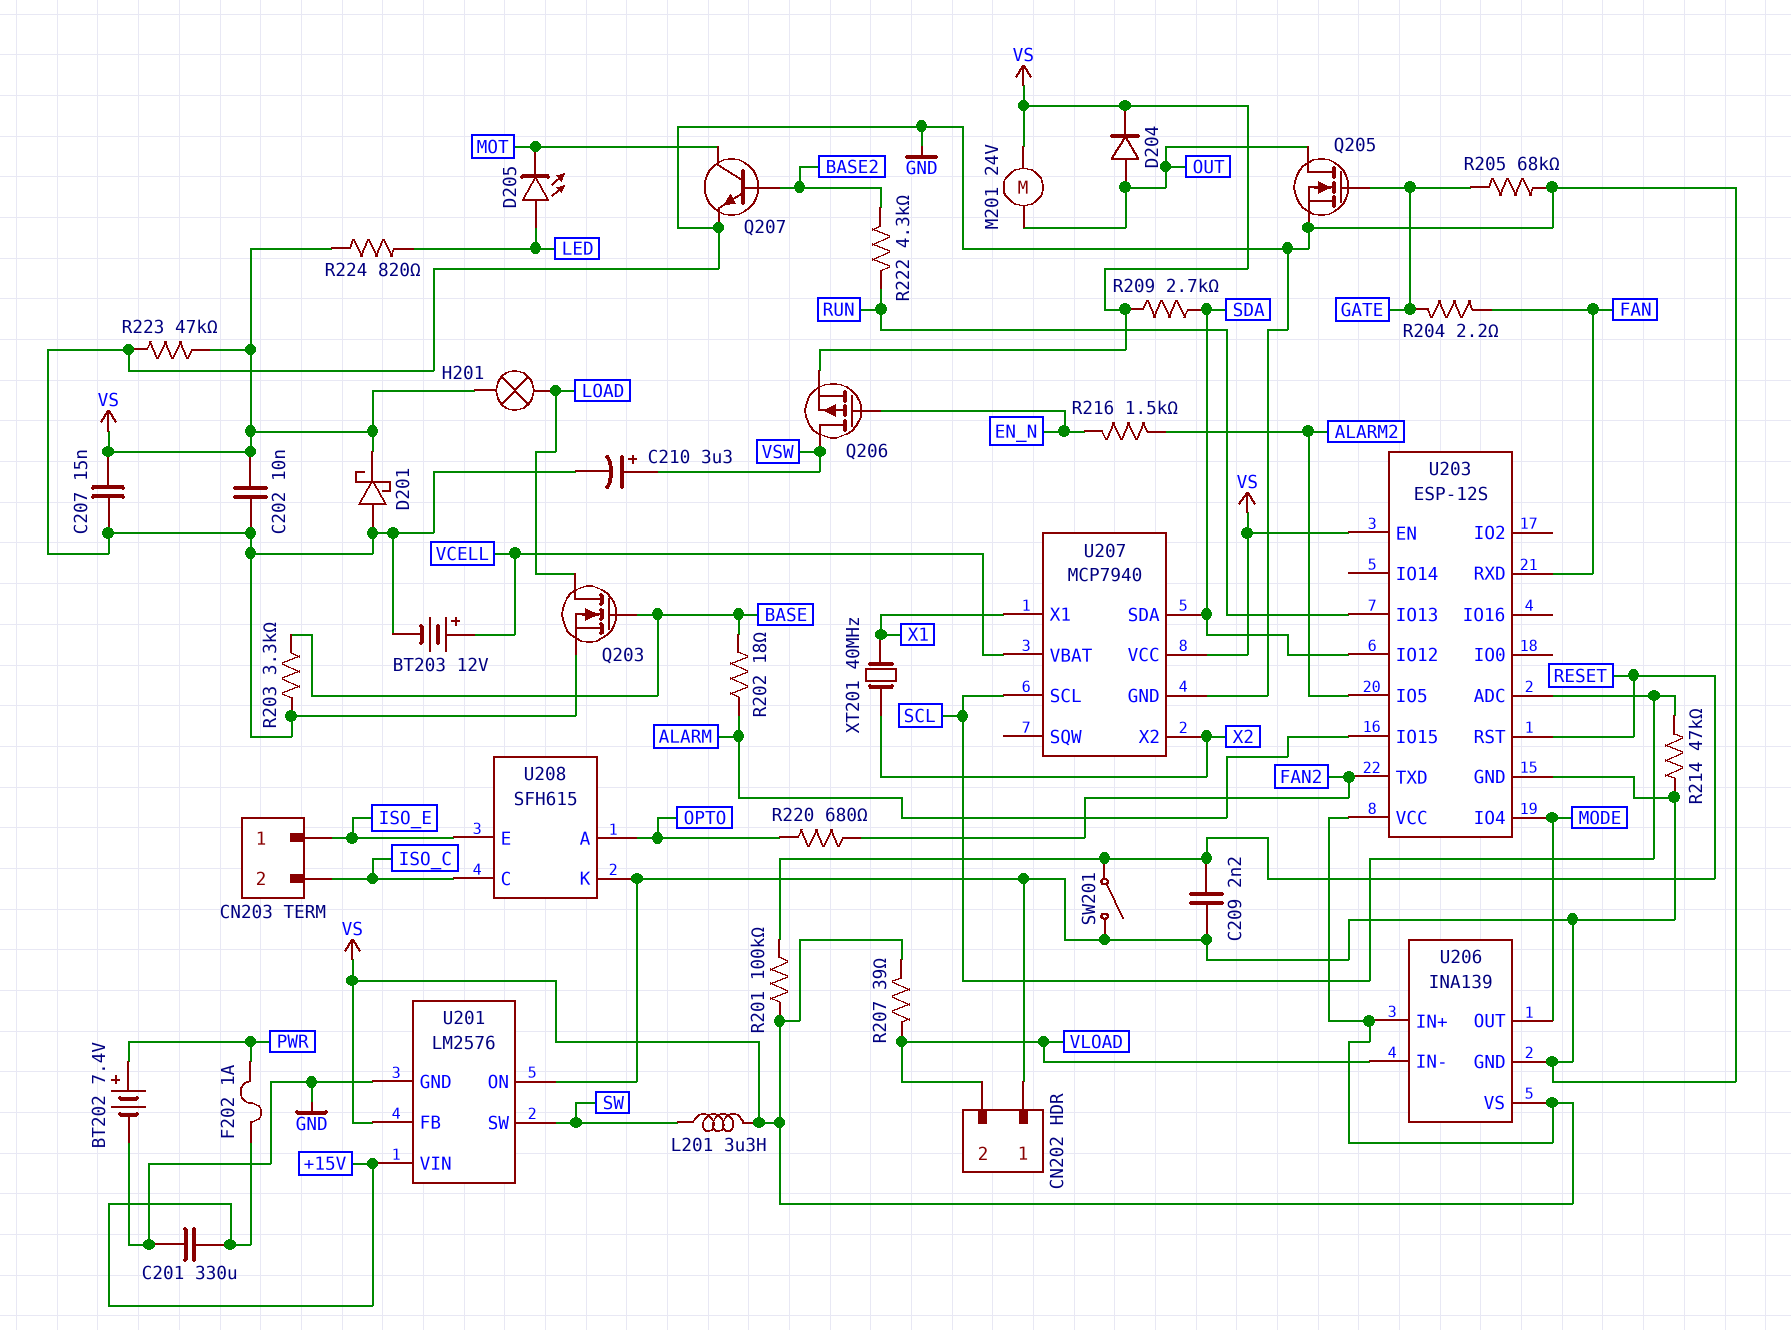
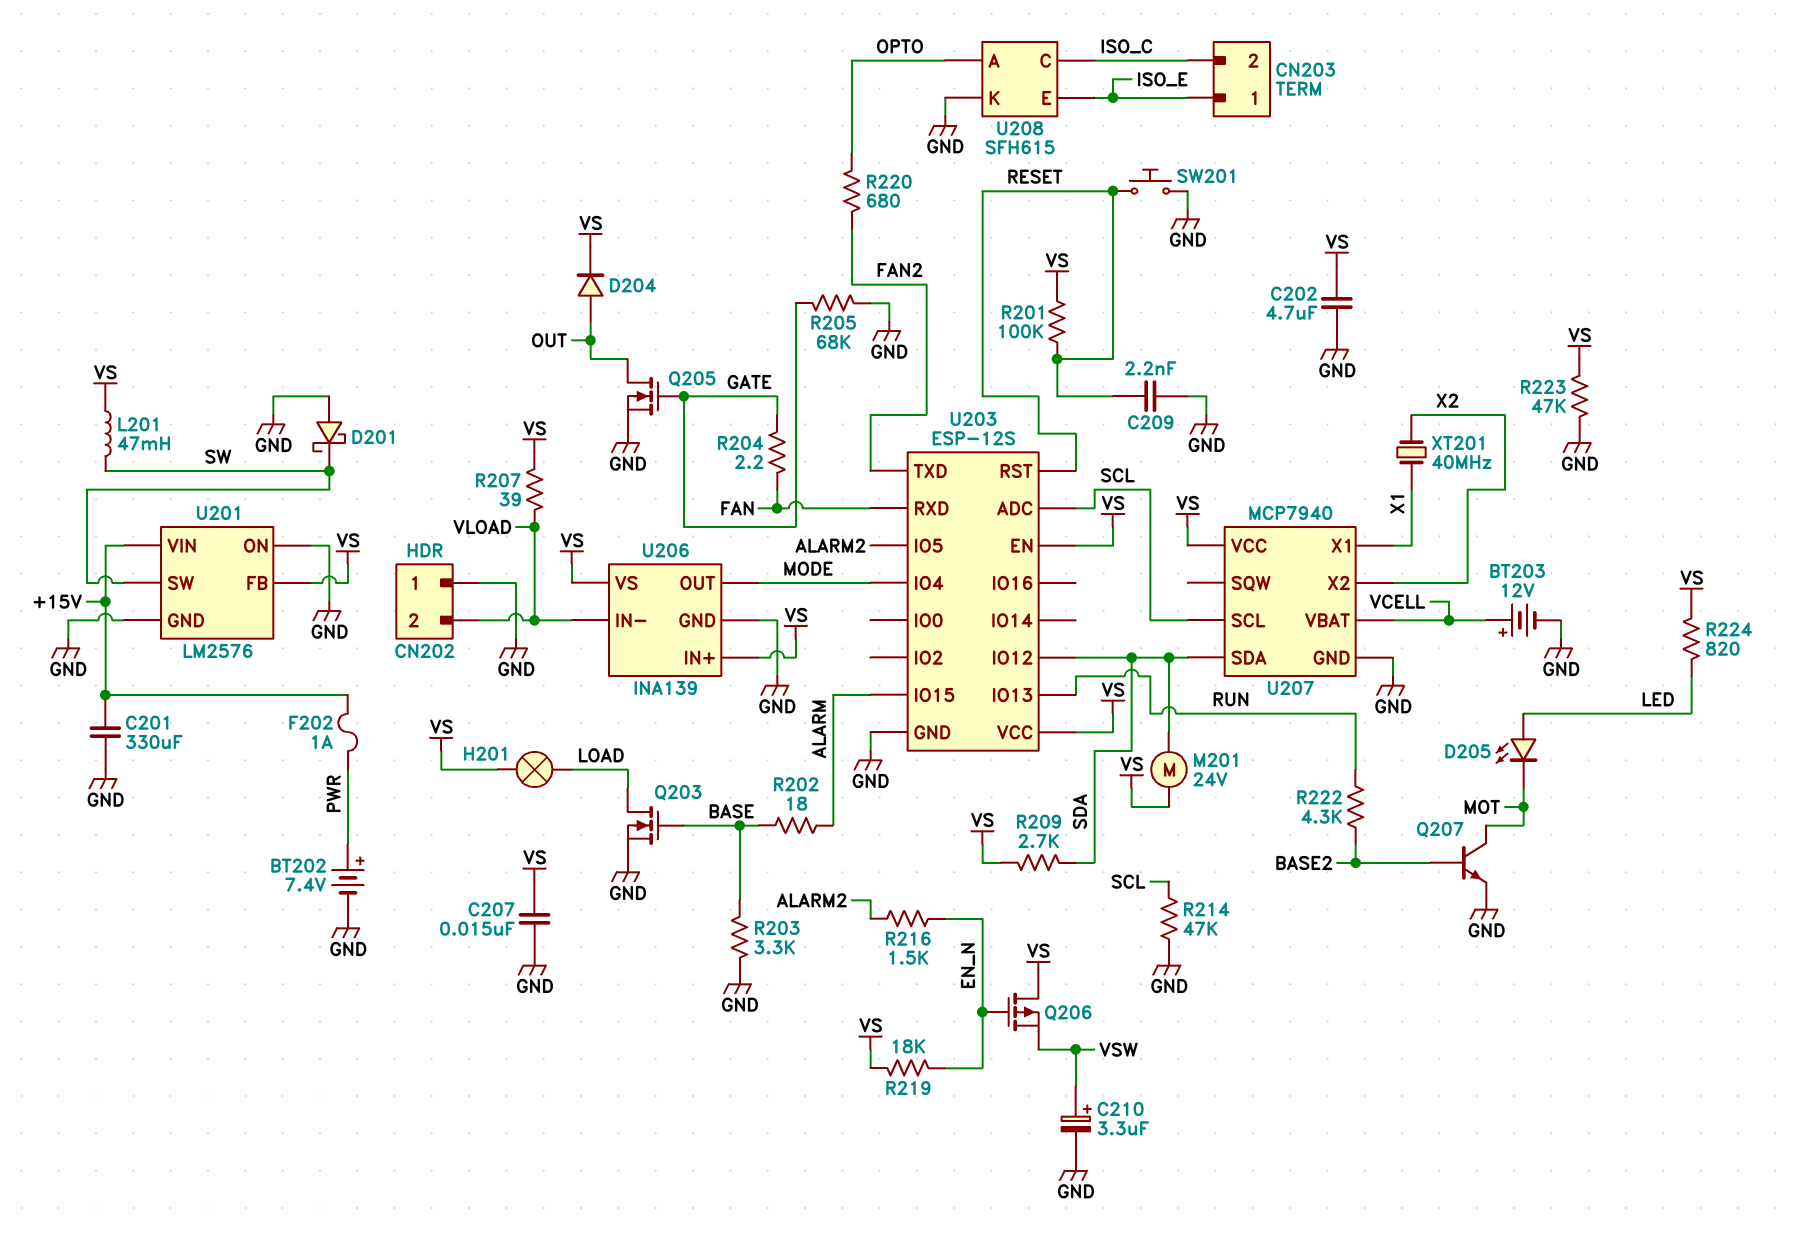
C202: 10nF (GND, VS) -> 4.7uF (GND, VS)
D201: schottky (A GND, K VS) -> schottky (A GND, K SW)
L201: 3.3uH (SW, VS) -> 47mH (SW, VS)
M201: motor 24V (OUT, VS) -> motor 24V (SDA, VS)
Q206: PMOS (G EN_N, D VSW, S VS) -> PMOS (G EN_N, D VS, S VSW)
R219: none -> 18k (EN_N, VS)
SW201: switch (GND, RESET) -> button (GND, RESET)

